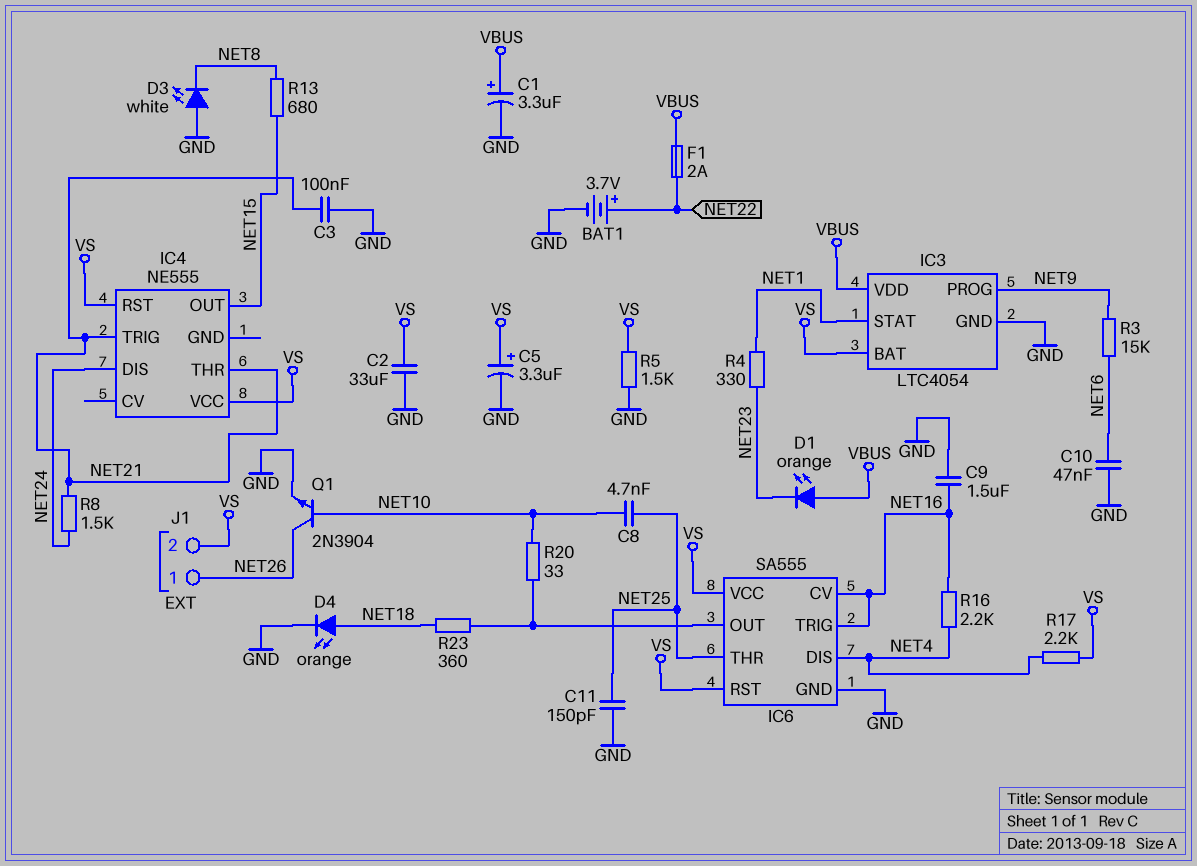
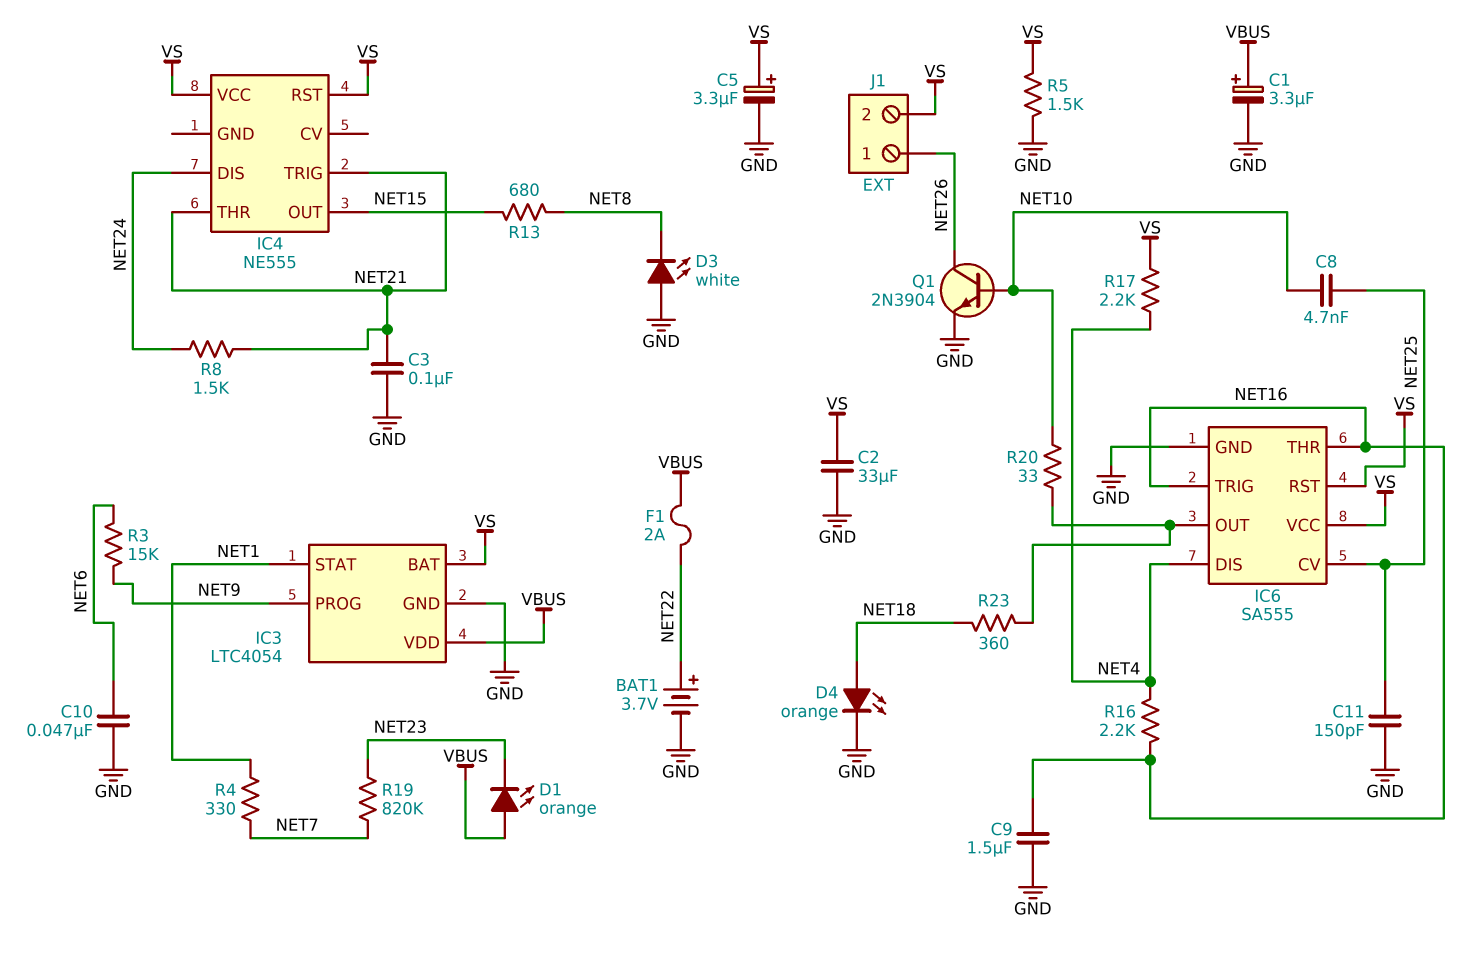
IC6 pin CV: NET16 -> NET25
IC6 pin THR: NET25 -> NET16
R4: 330 (NET1, NET23) -> 330 (NET1, NET7)
R19: none -> 820k (NET7, NET23)

